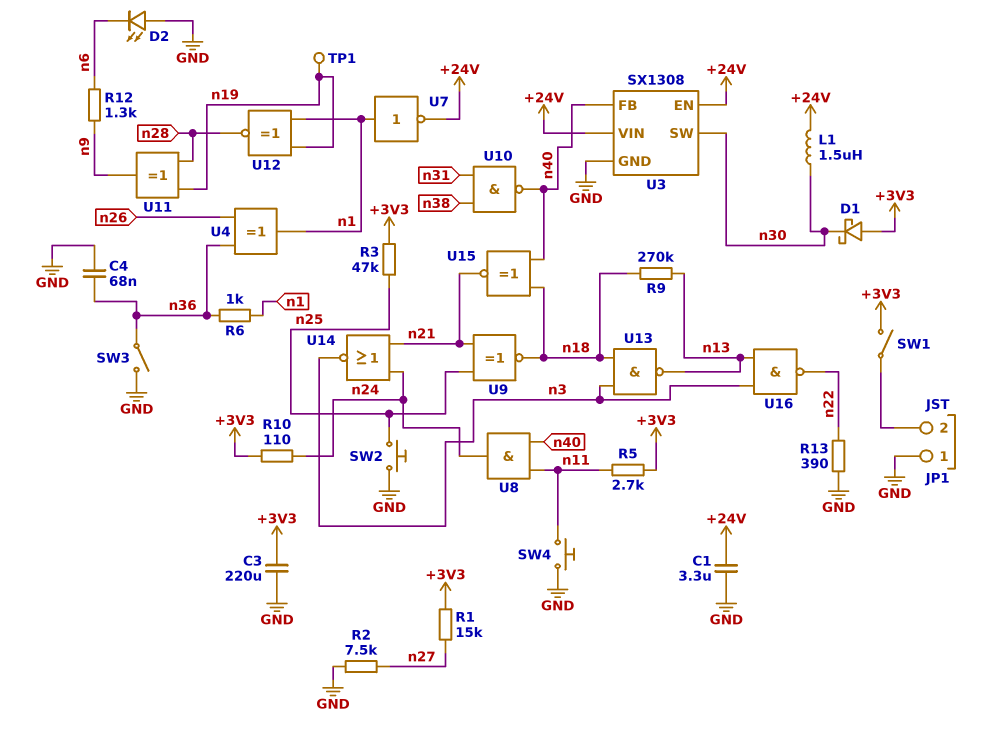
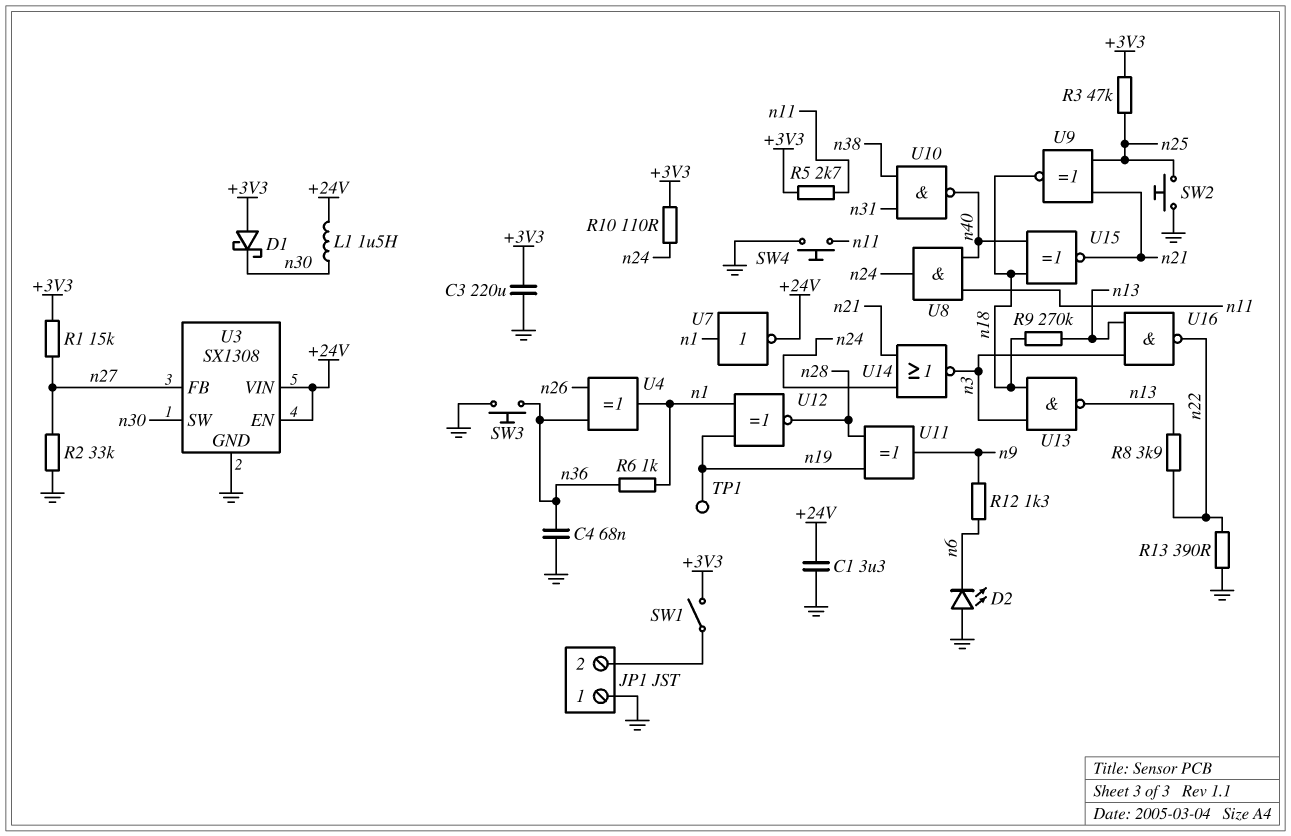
R2: 7.5k (GND, n27) -> 33k (GND, n27)
R8: none -> 3.9k (n13, n22)
SW3: switch (GND, n36) -> button (GND, n36)
U3 pin FB: n40 -> n27

